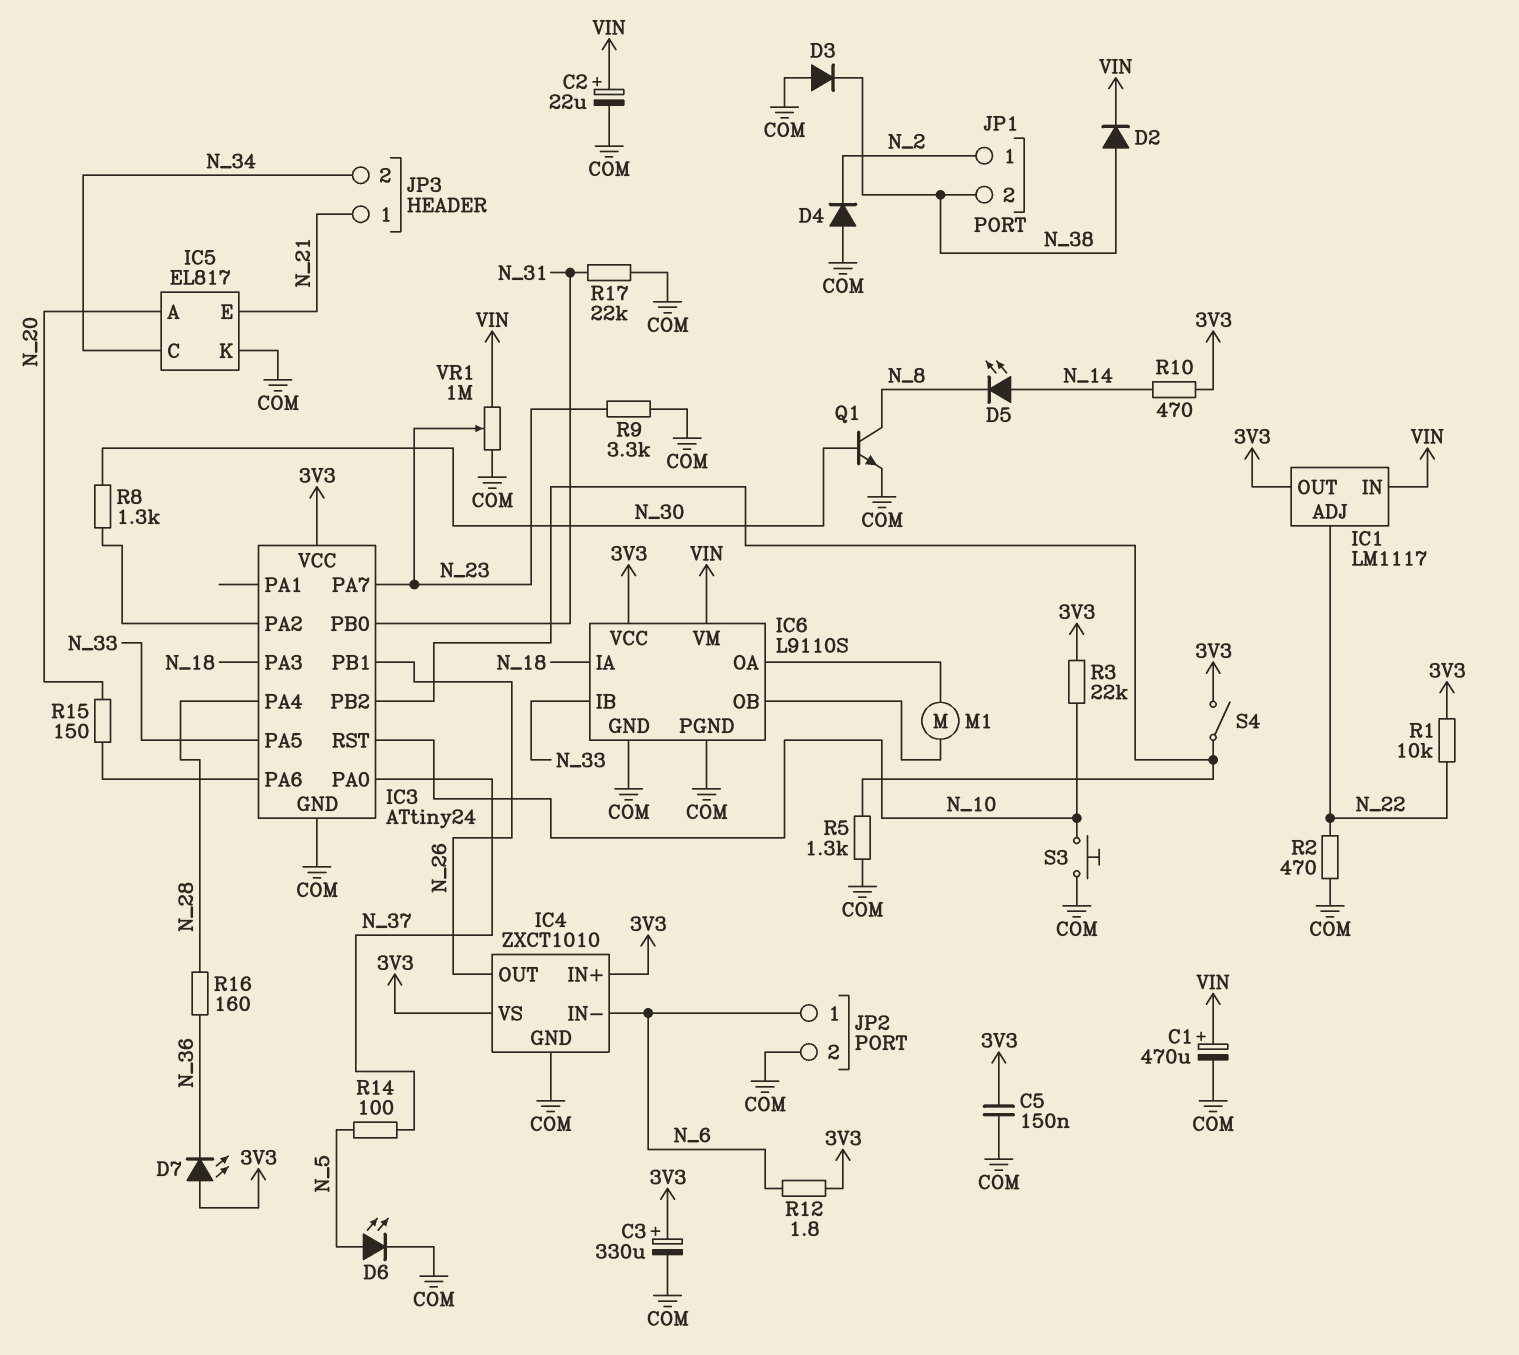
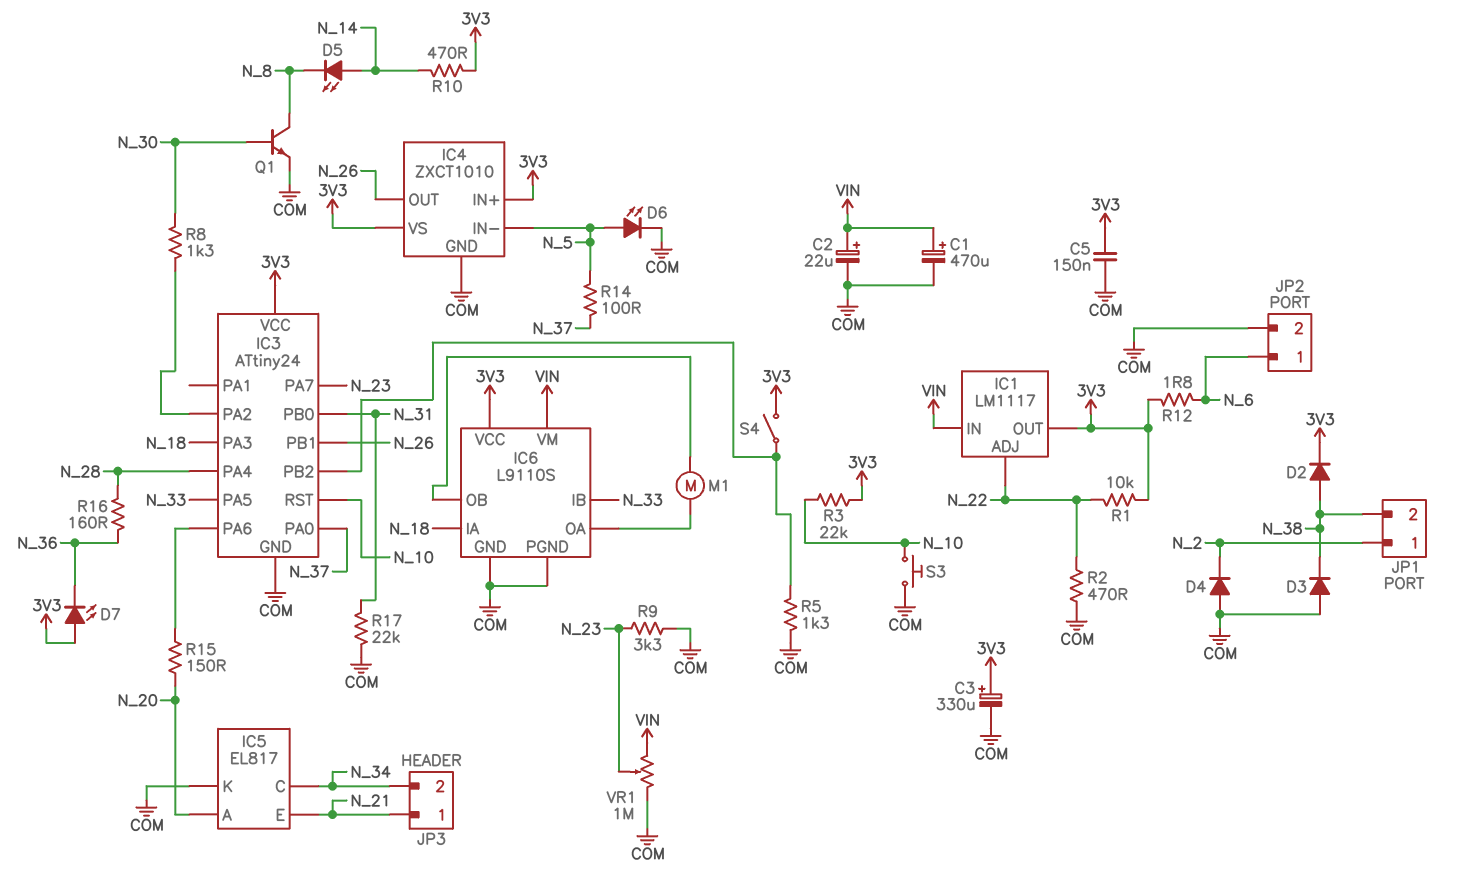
D2: diode (A N_38, K VIN) -> diode (A N_38, K 3V3)
IC4 pin IN-: N_6 -> N_5

